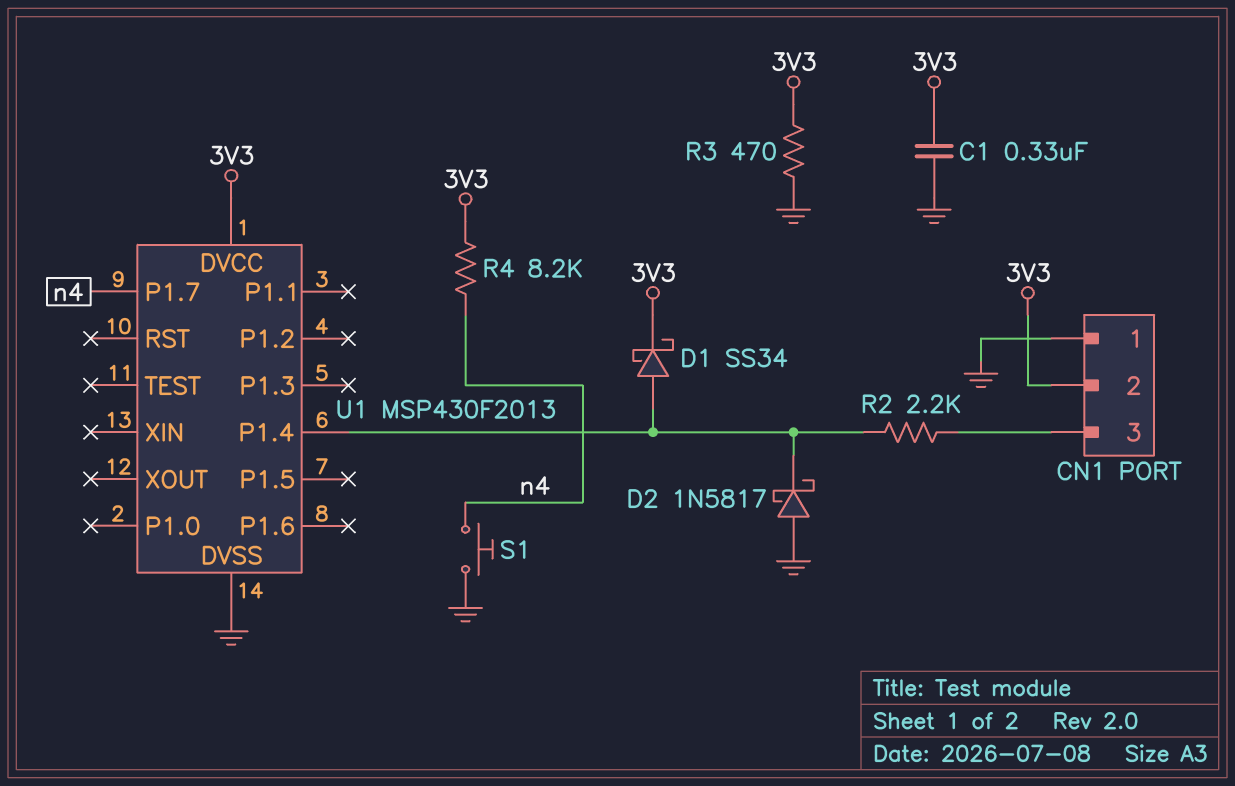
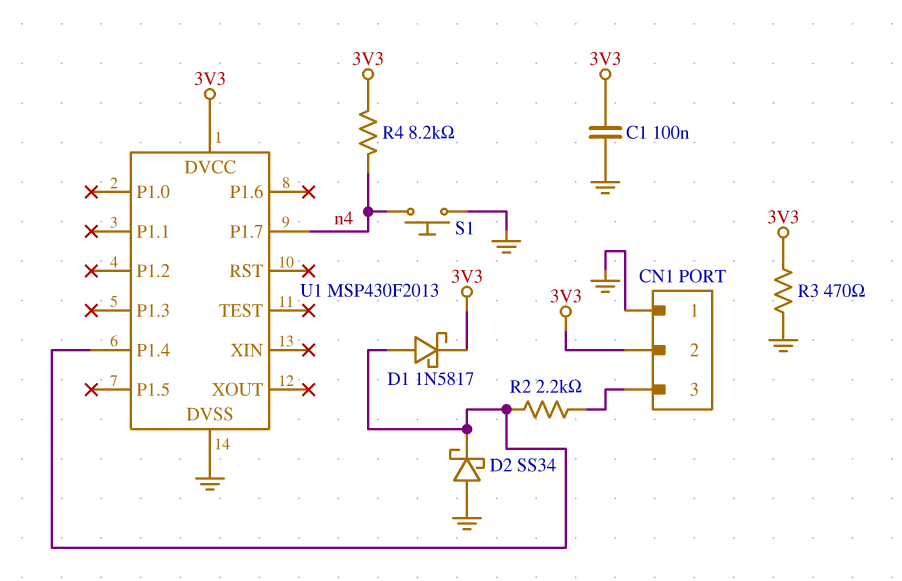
C1: 330nF (3V3, GND) -> 100nF (3V3, GND)
D1: schottky SS34 (A U1/P1.4, K 3V3) -> schottky 1N5817 (A U1/P1.4, K 3V3)
D2: schottky 1N5817 (A GND, K U1/P1.4) -> schottky SS34 (A GND, K U1/P1.4)

